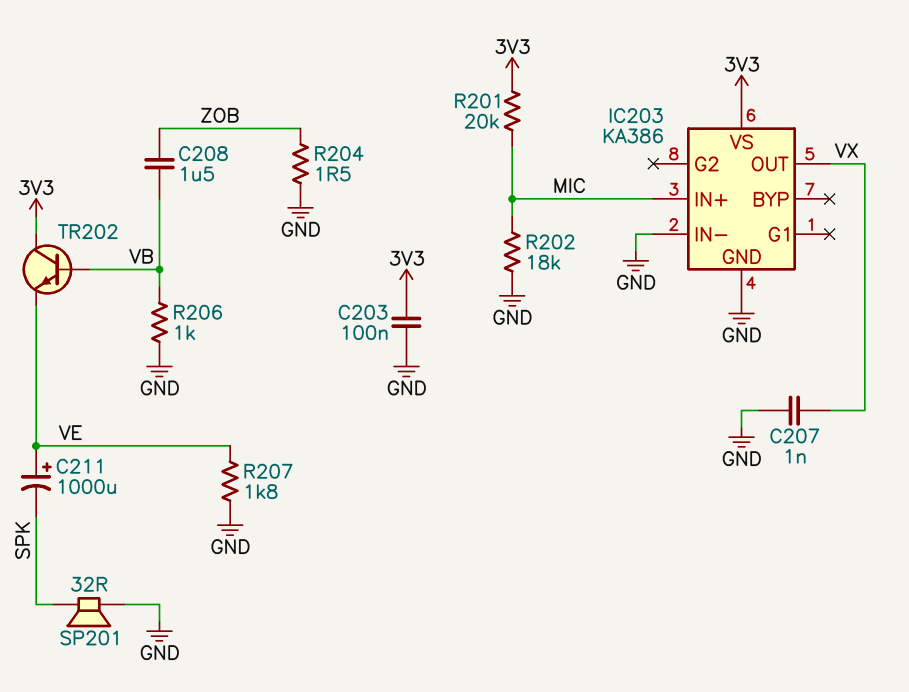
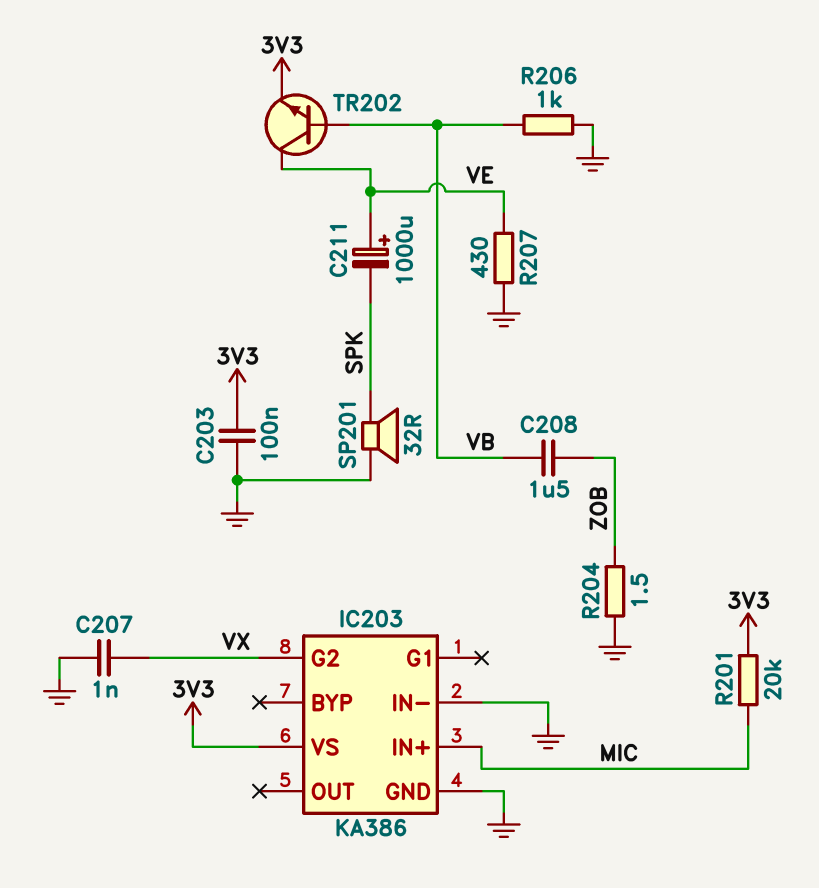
IC203 pin G2: none -> VX
IC203 pin OUT: VX -> none
R202: 18k (GND, MIC) -> none
R207: 1.8k (GND, VE) -> 430 (GND, VE)
TR202: NPN (B VB, C 3V3, E VE) -> NPN (B VB, C VE, E 3V3)

